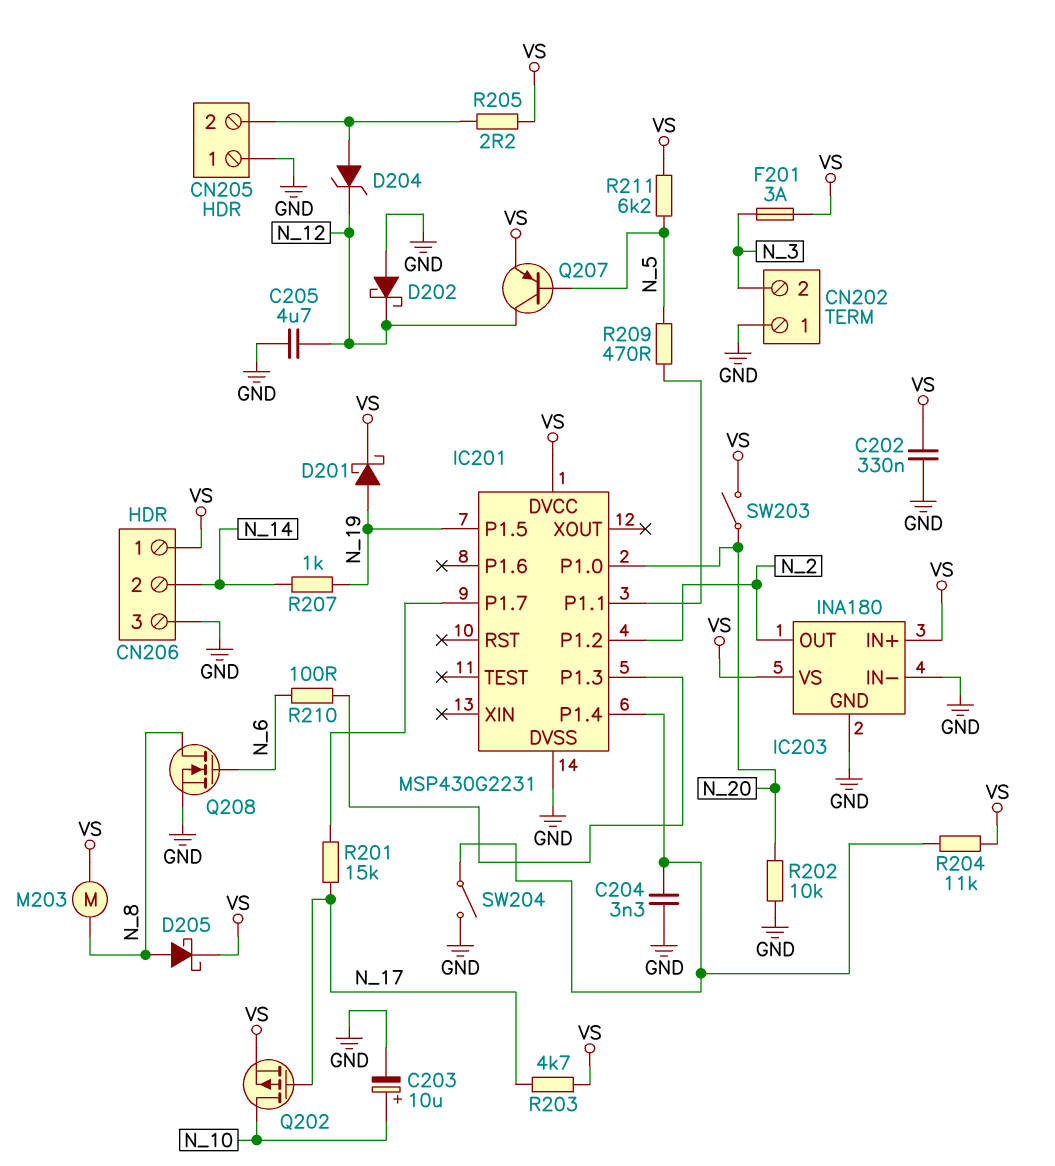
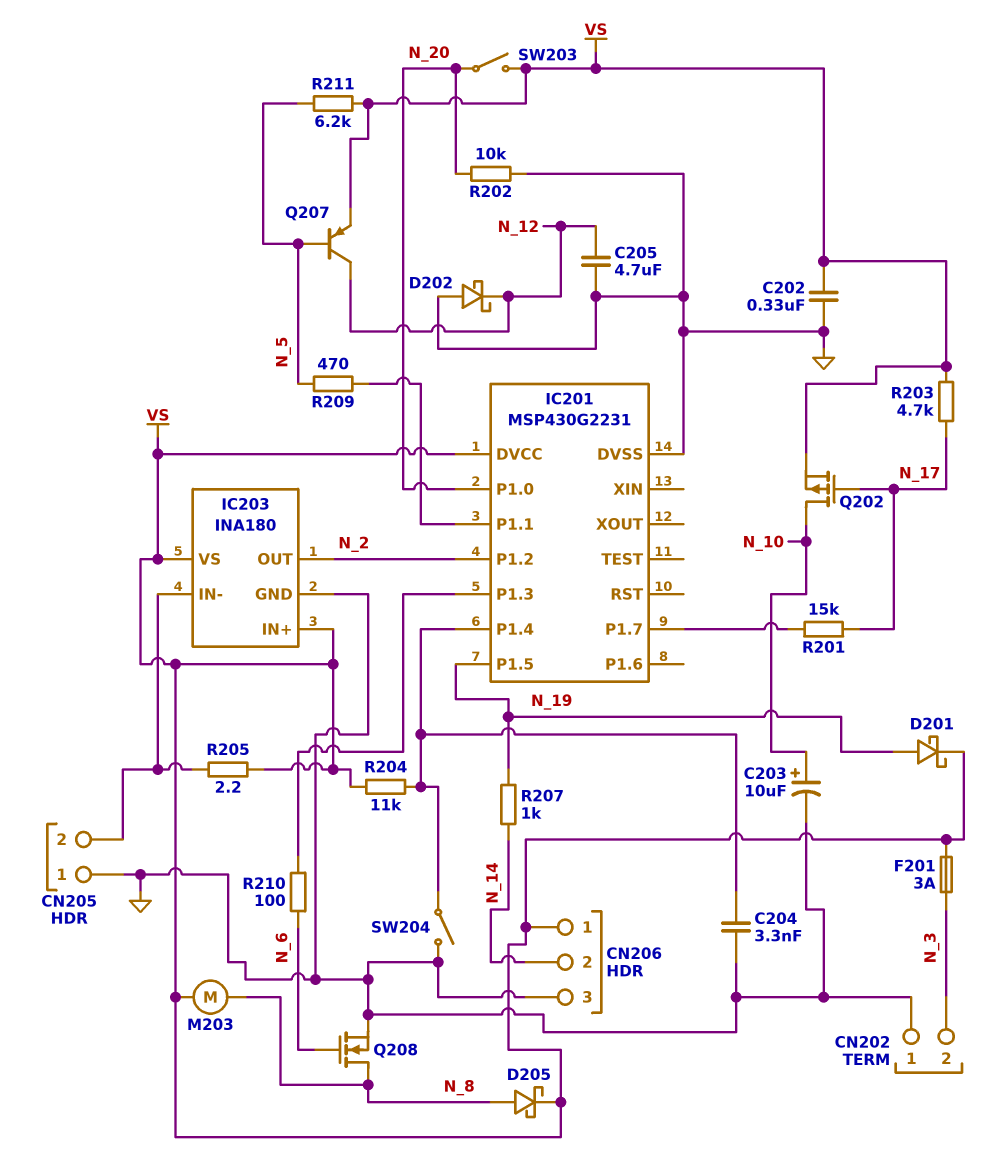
D204: zener (A CN205/2, K N_12) -> none
IC203 pin IN-: GND -> CN205/2

